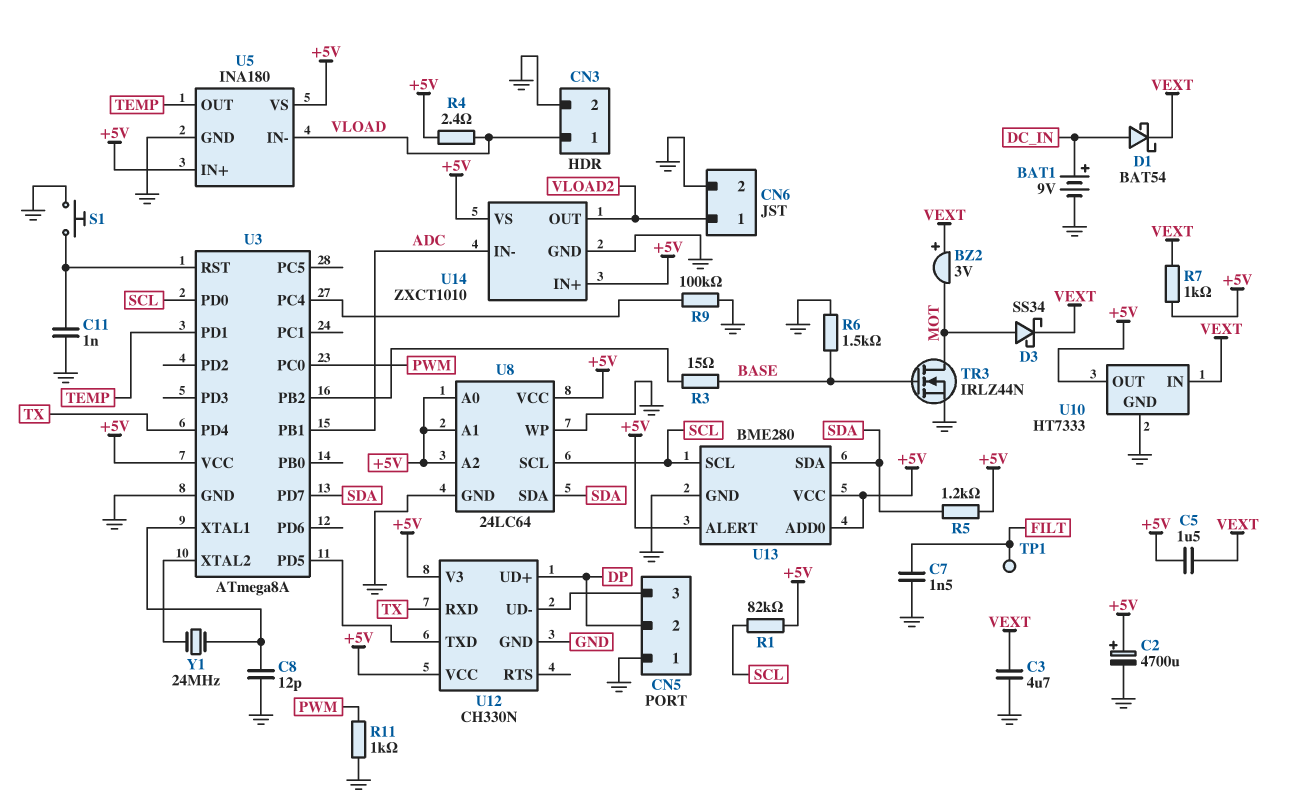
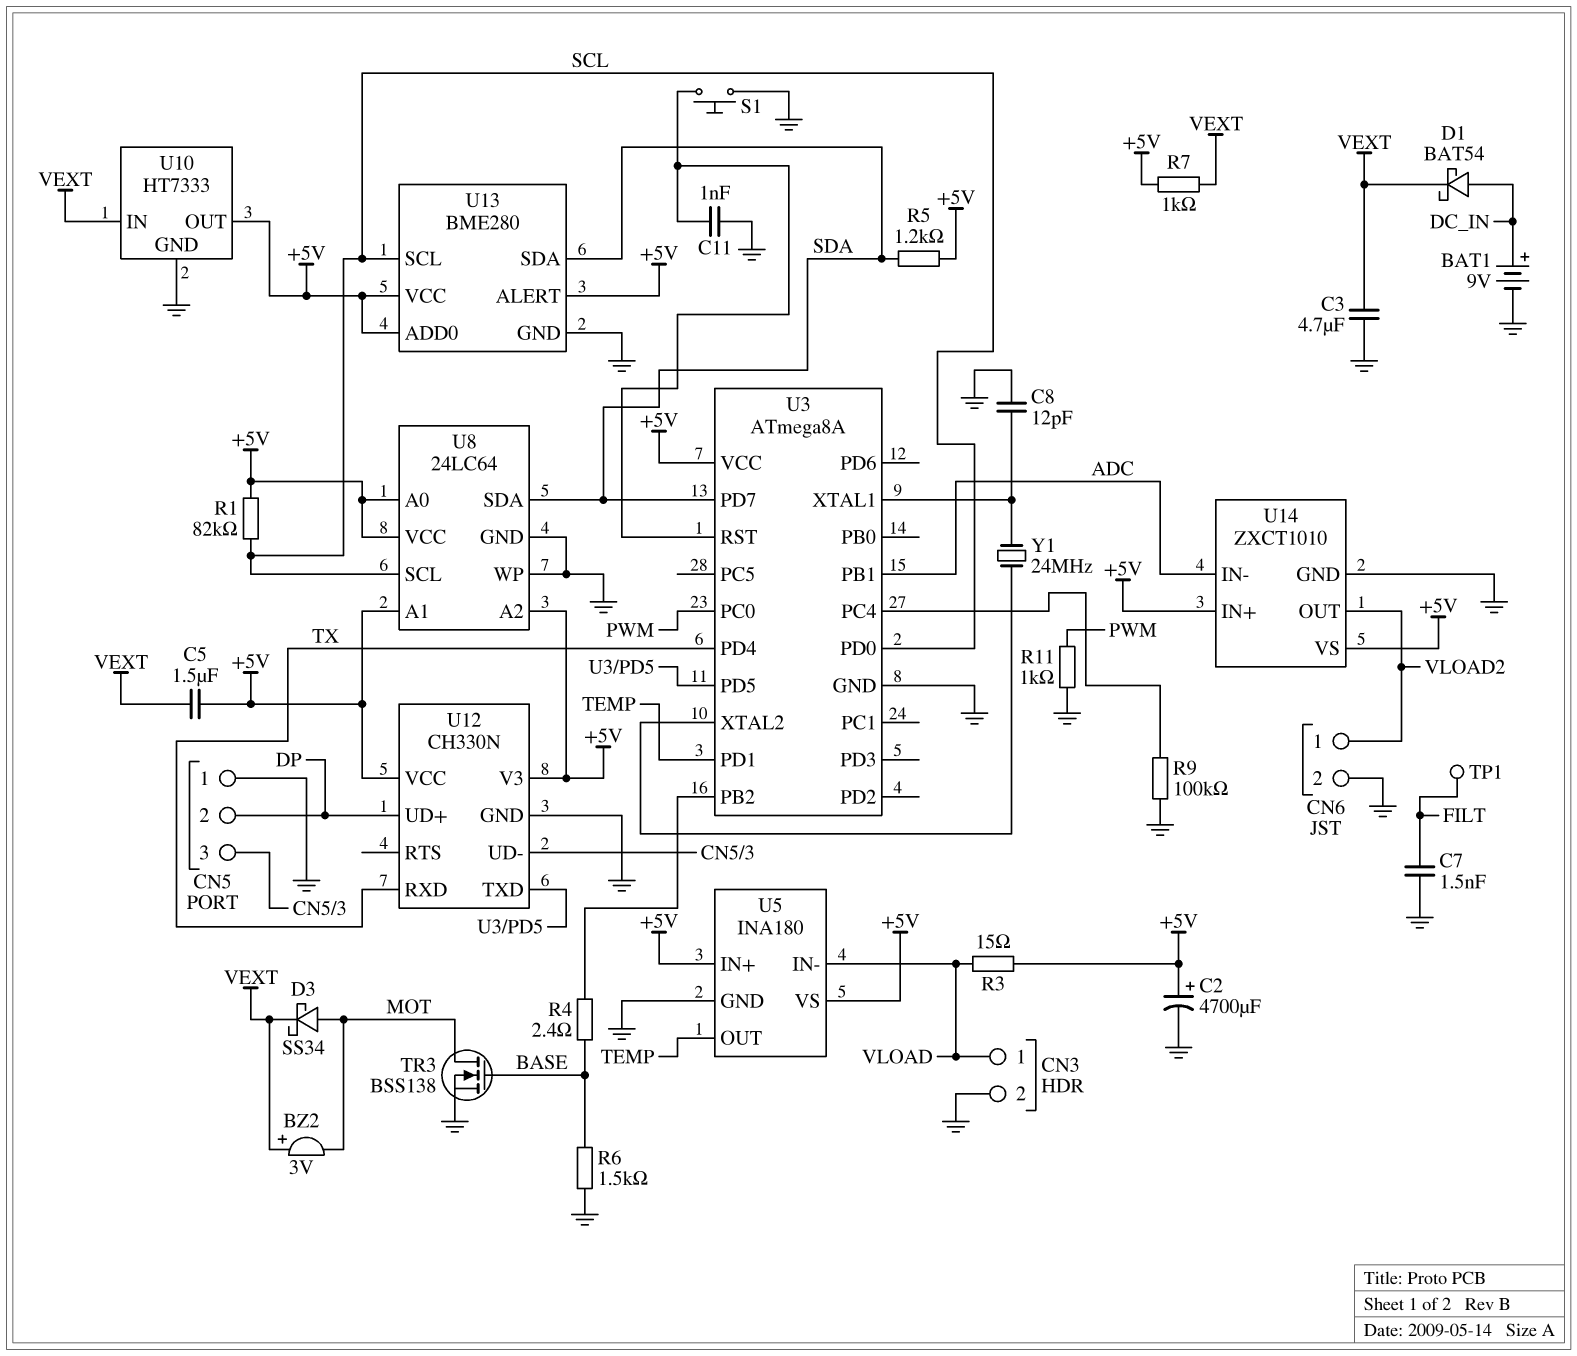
R3: 15 (BASE, U3/PB2) -> 15 (+5V, VLOAD)
R4: 2.4 (+5V, VLOAD) -> 2.4 (BASE, U3/PB2)
TR3: NMOS IRLZ44N (G BASE, D MOT, S GND) -> NMOS BSS138 (G BASE, D MOT, S GND)

